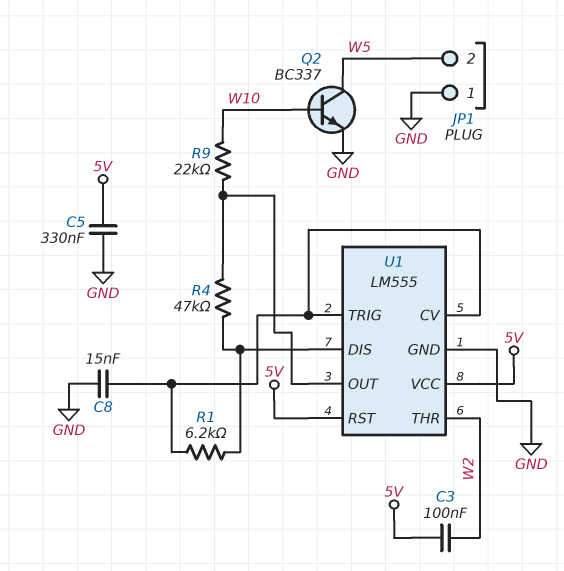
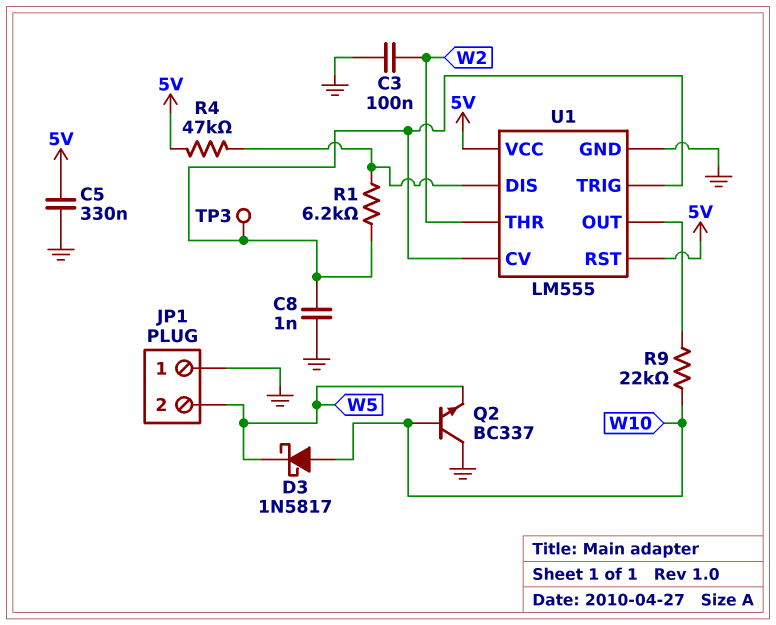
C3: 100nF (5V, W2) -> 100nF (GND, W2)
C8: 15nF (GND, U1/CV) -> 1nF (GND, U1/CV)
D3: none -> schottky 1N5817 (A W10, K W5)
Q2: NPN BC337 (B W10, C W5, E GND) -> NPN BC337 (B W10, C GND, E W5)
R4: 47k (U1/DIS, U1/OUT) -> 47k (5V, U1/DIS)
TP3: none -> test point (U1/CV)

